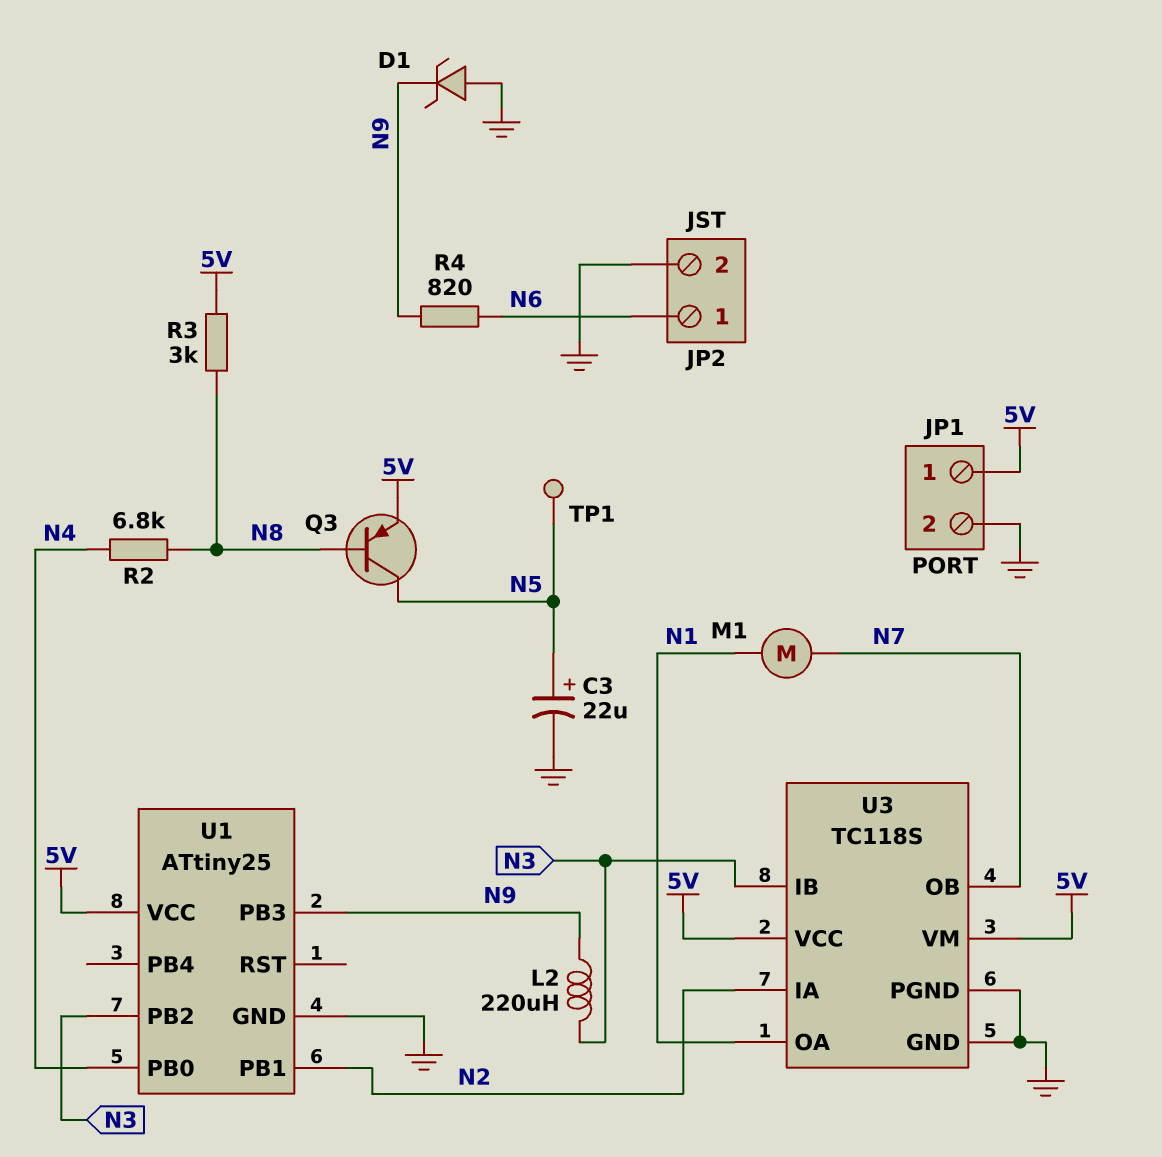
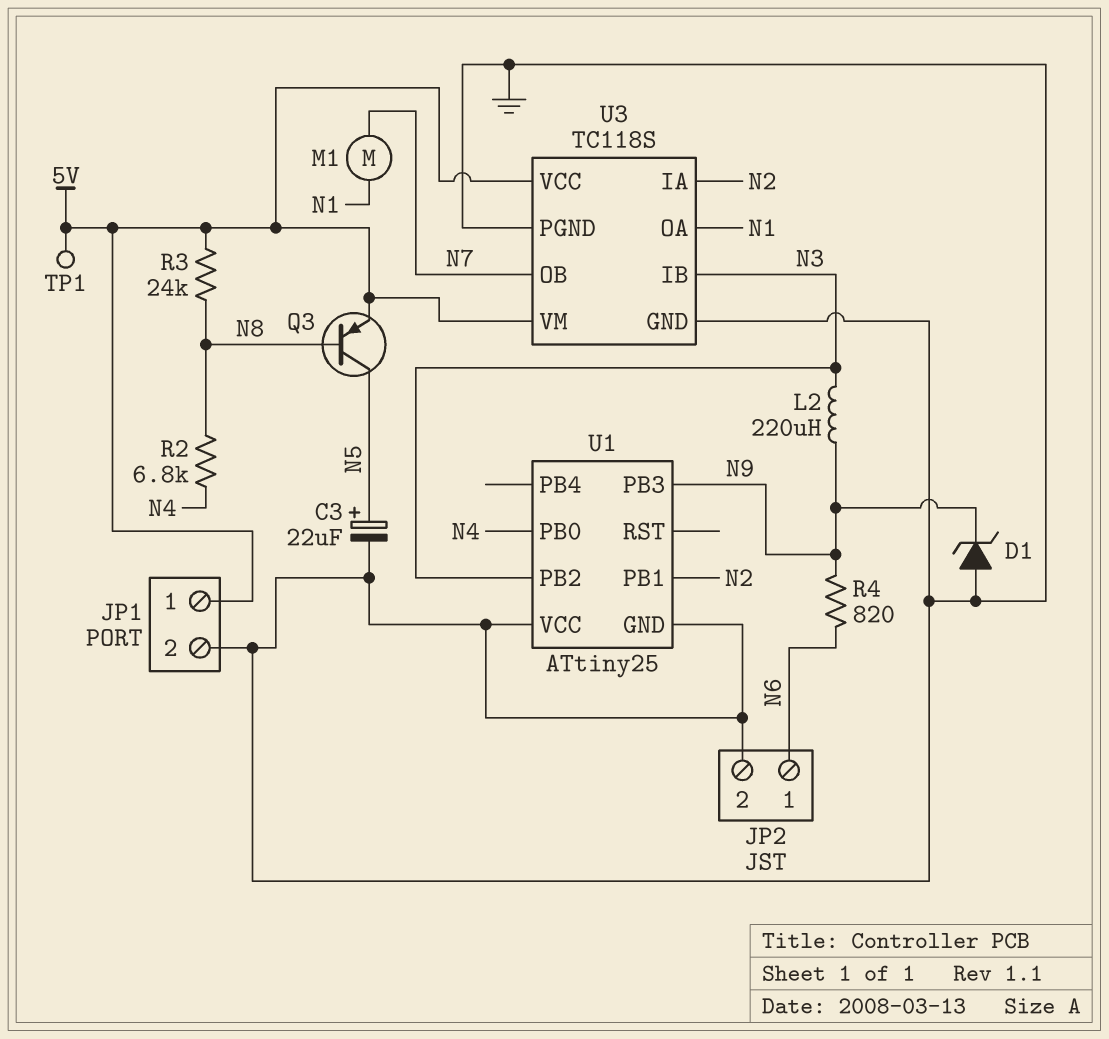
R3: 3k (5V, N8) -> 24k (5V, N8)
TP1: test point (N5) -> test point (5V)
U1 pin VCC: 5V -> GND

